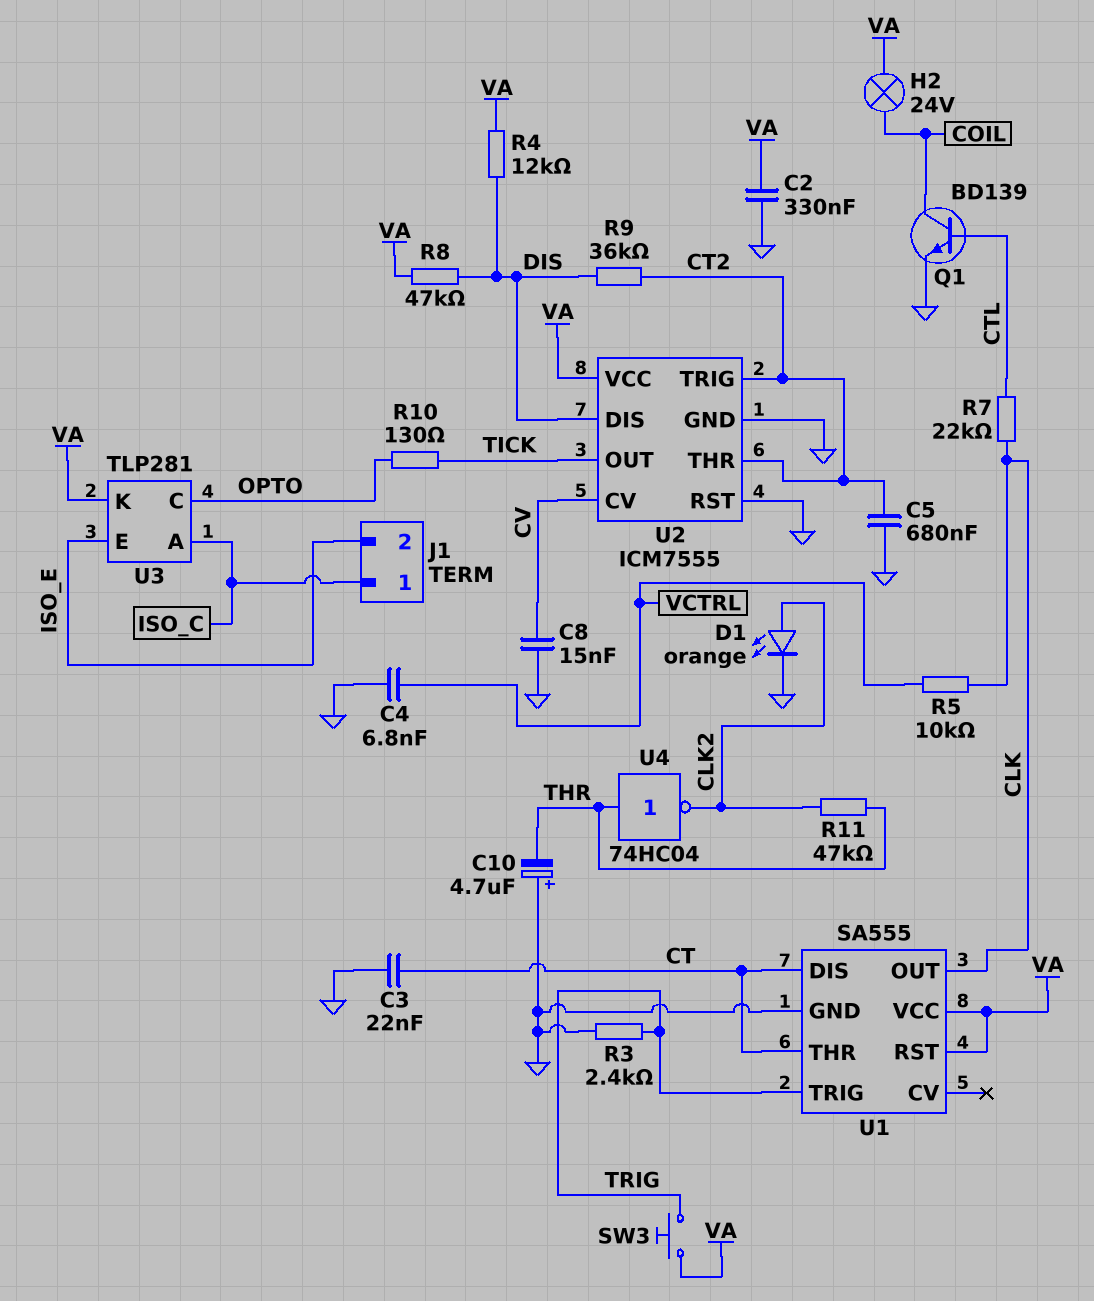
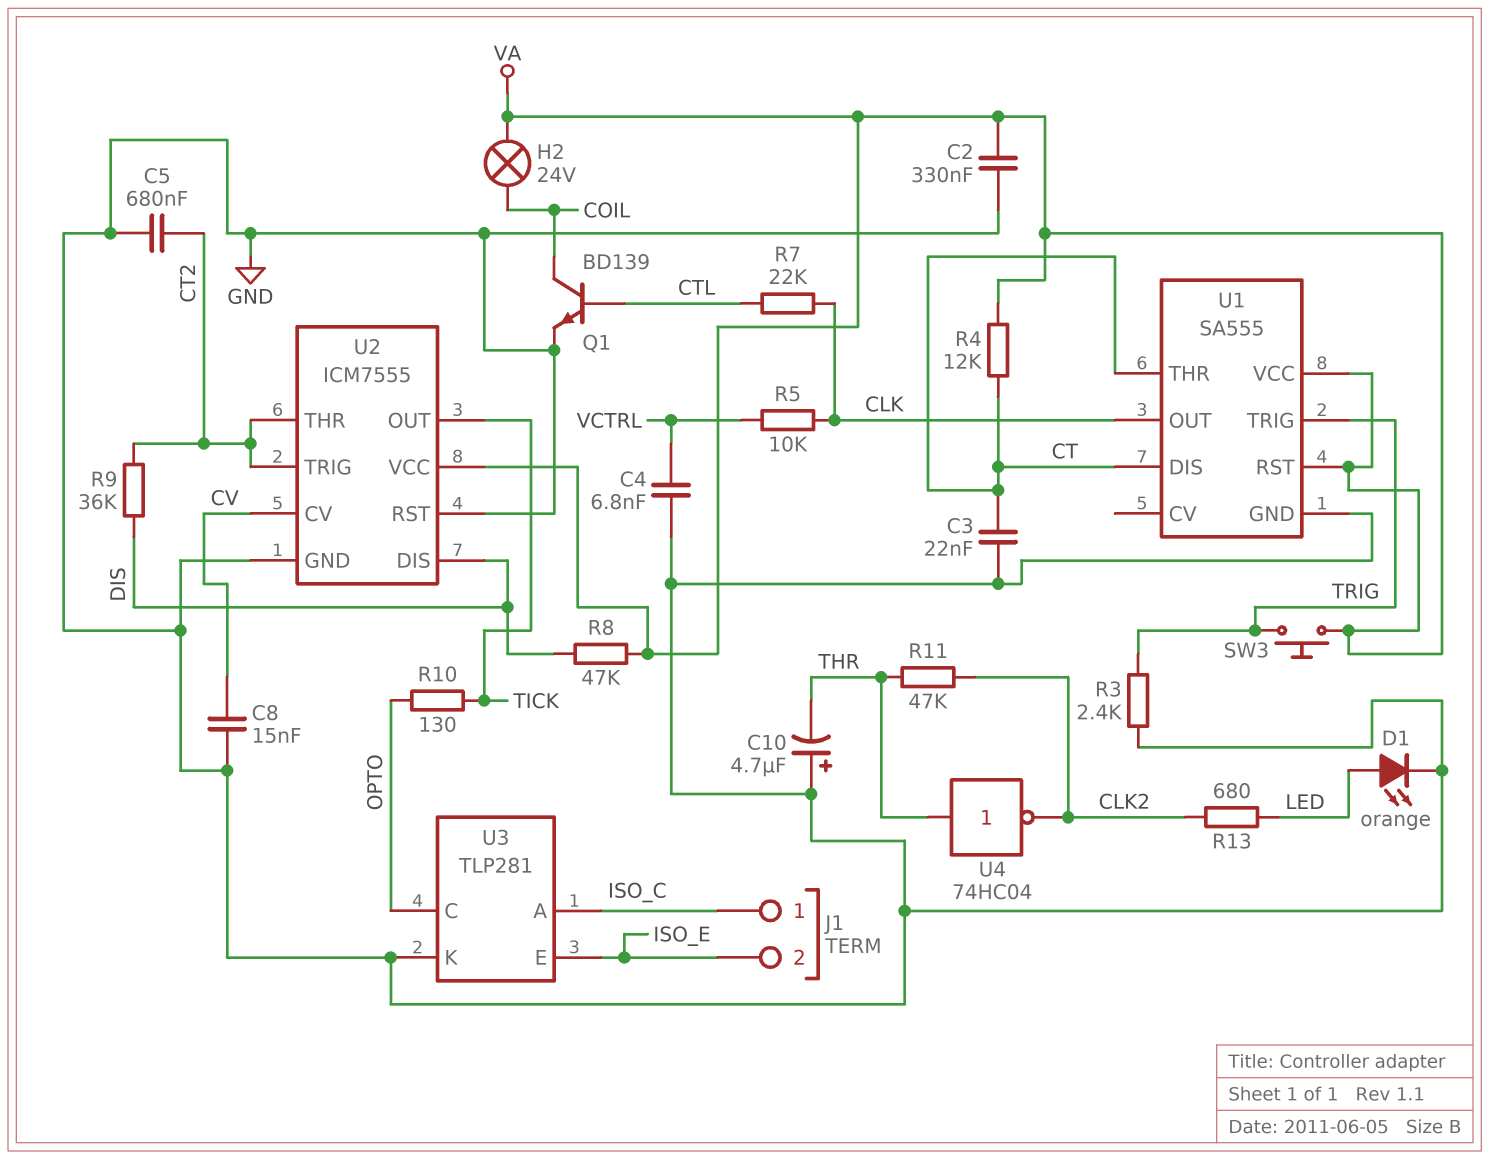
D1: LED orange (A CLK2, K GND) -> LED orange (A LED, K GND)
R4: 12k (DIS, VA) -> 12k (CT, VA)
R13: none -> 680 (CLK2, LED)
U3 pin K: VA -> GND

